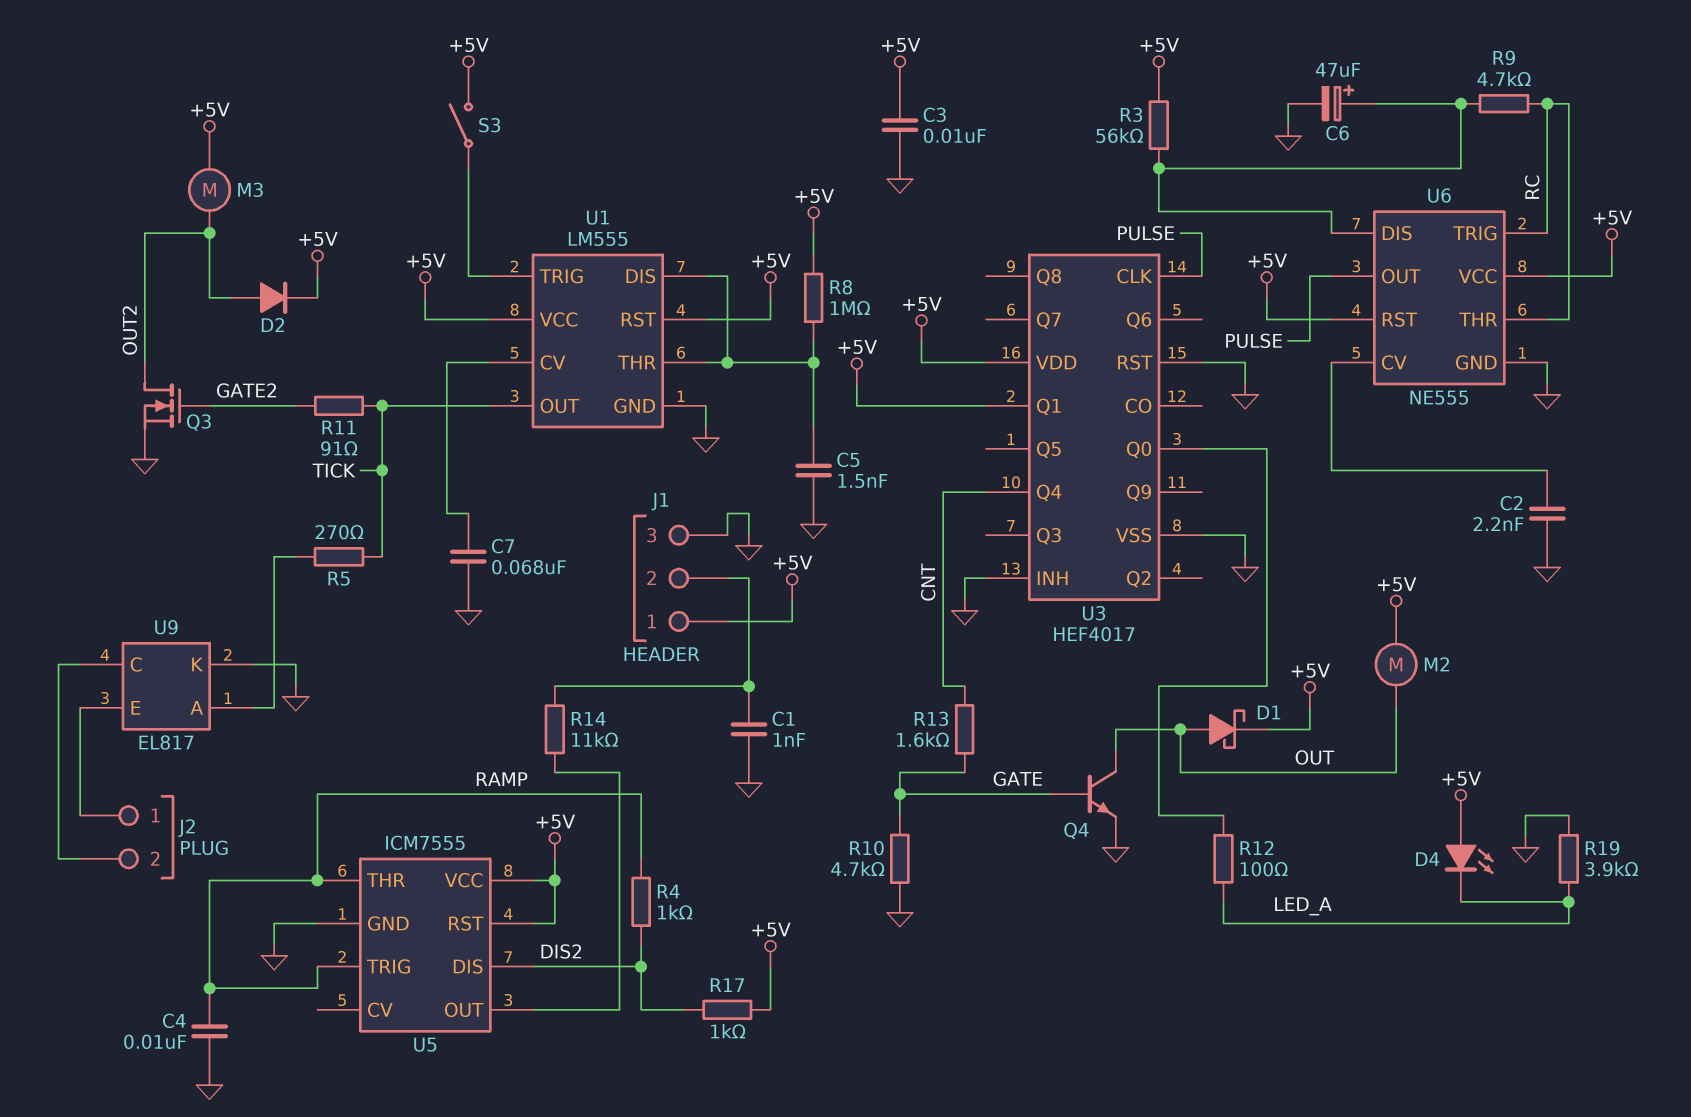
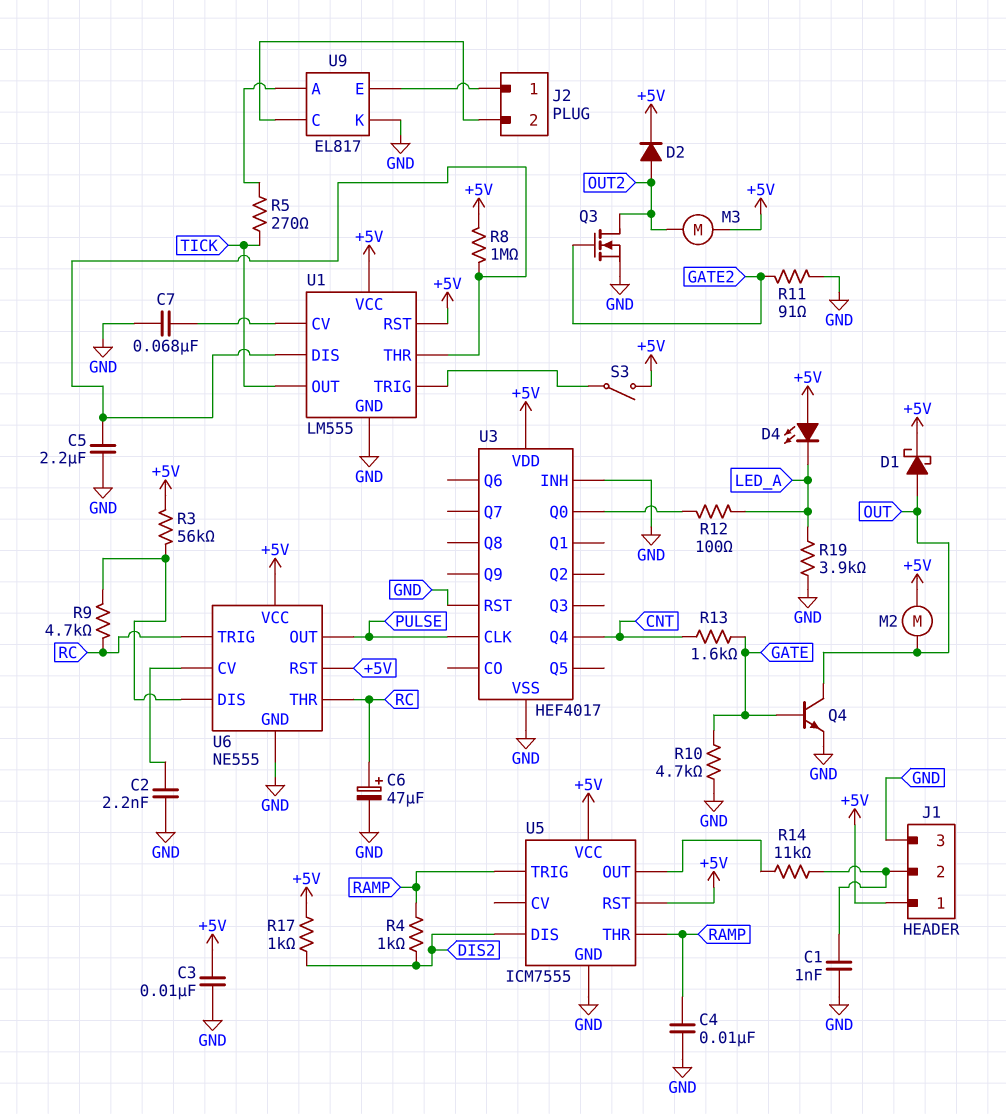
C5: 1.5nF (GND, U1/DIS) -> 2.2uF (GND, U1/DIS)
C6: 47uF (plus U6/DIS, minus GND) -> 47uF (plus RC, minus GND)
R11: 91 (GATE2, TICK) -> 91 (GATE2, GND)
U3 pin Q1: +5V -> none

